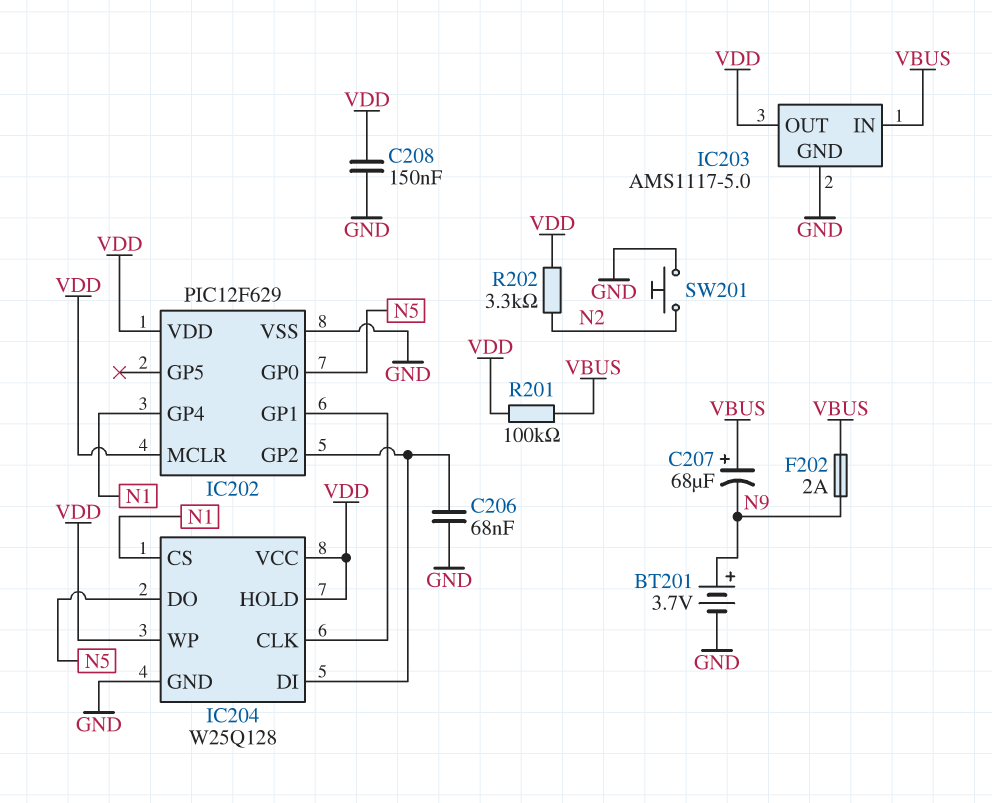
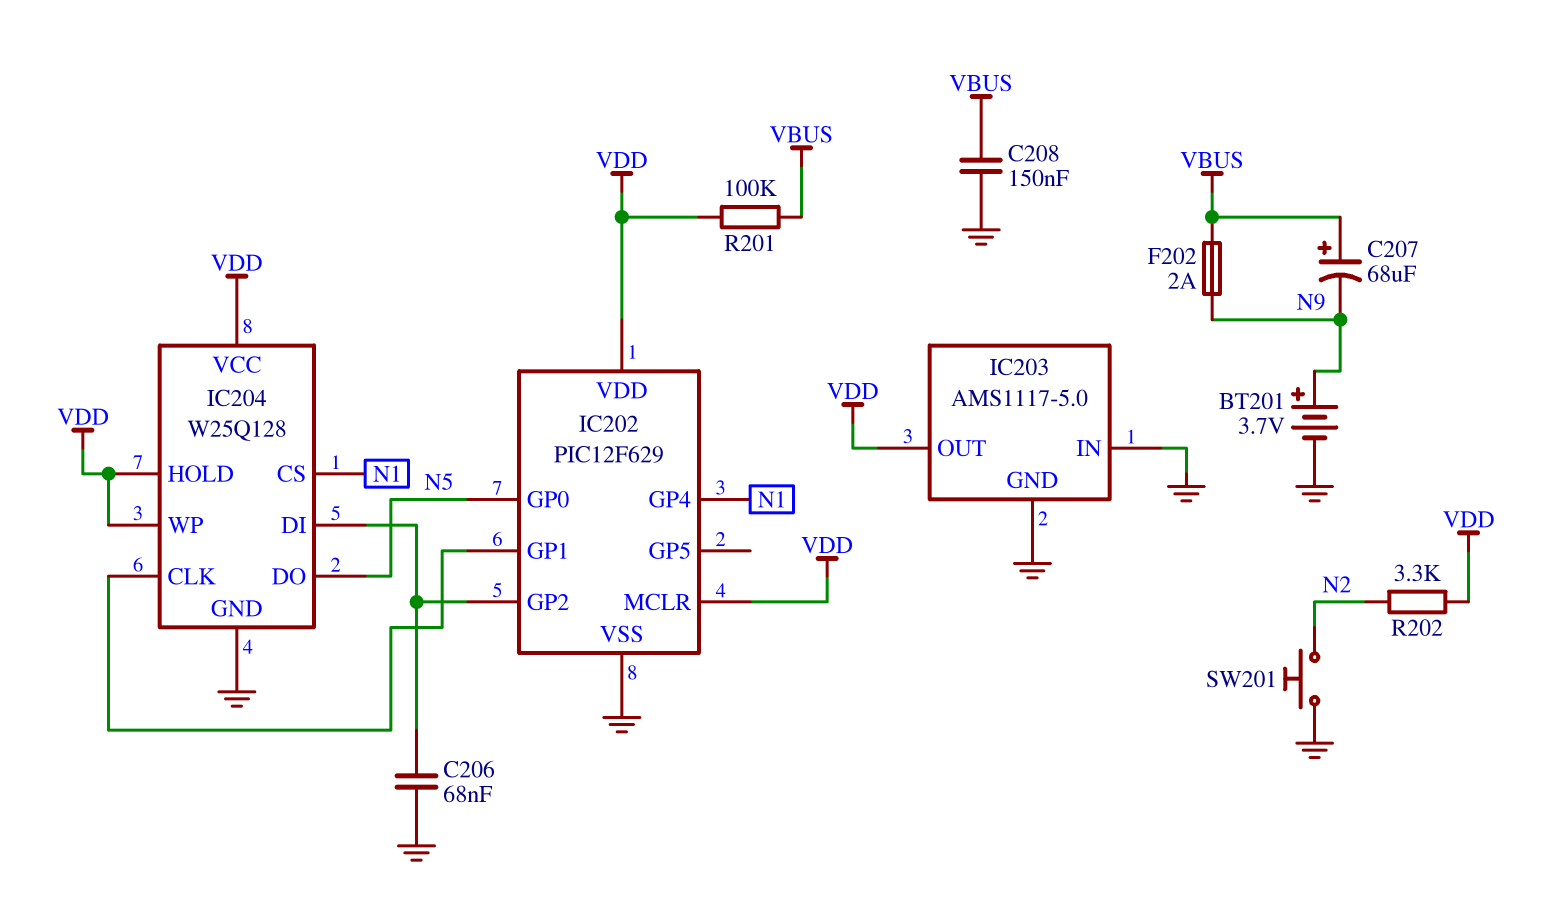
C208: 150nF (GND, VDD) -> 150nF (GND, VBUS)
IC203 pin IN: VBUS -> GND

